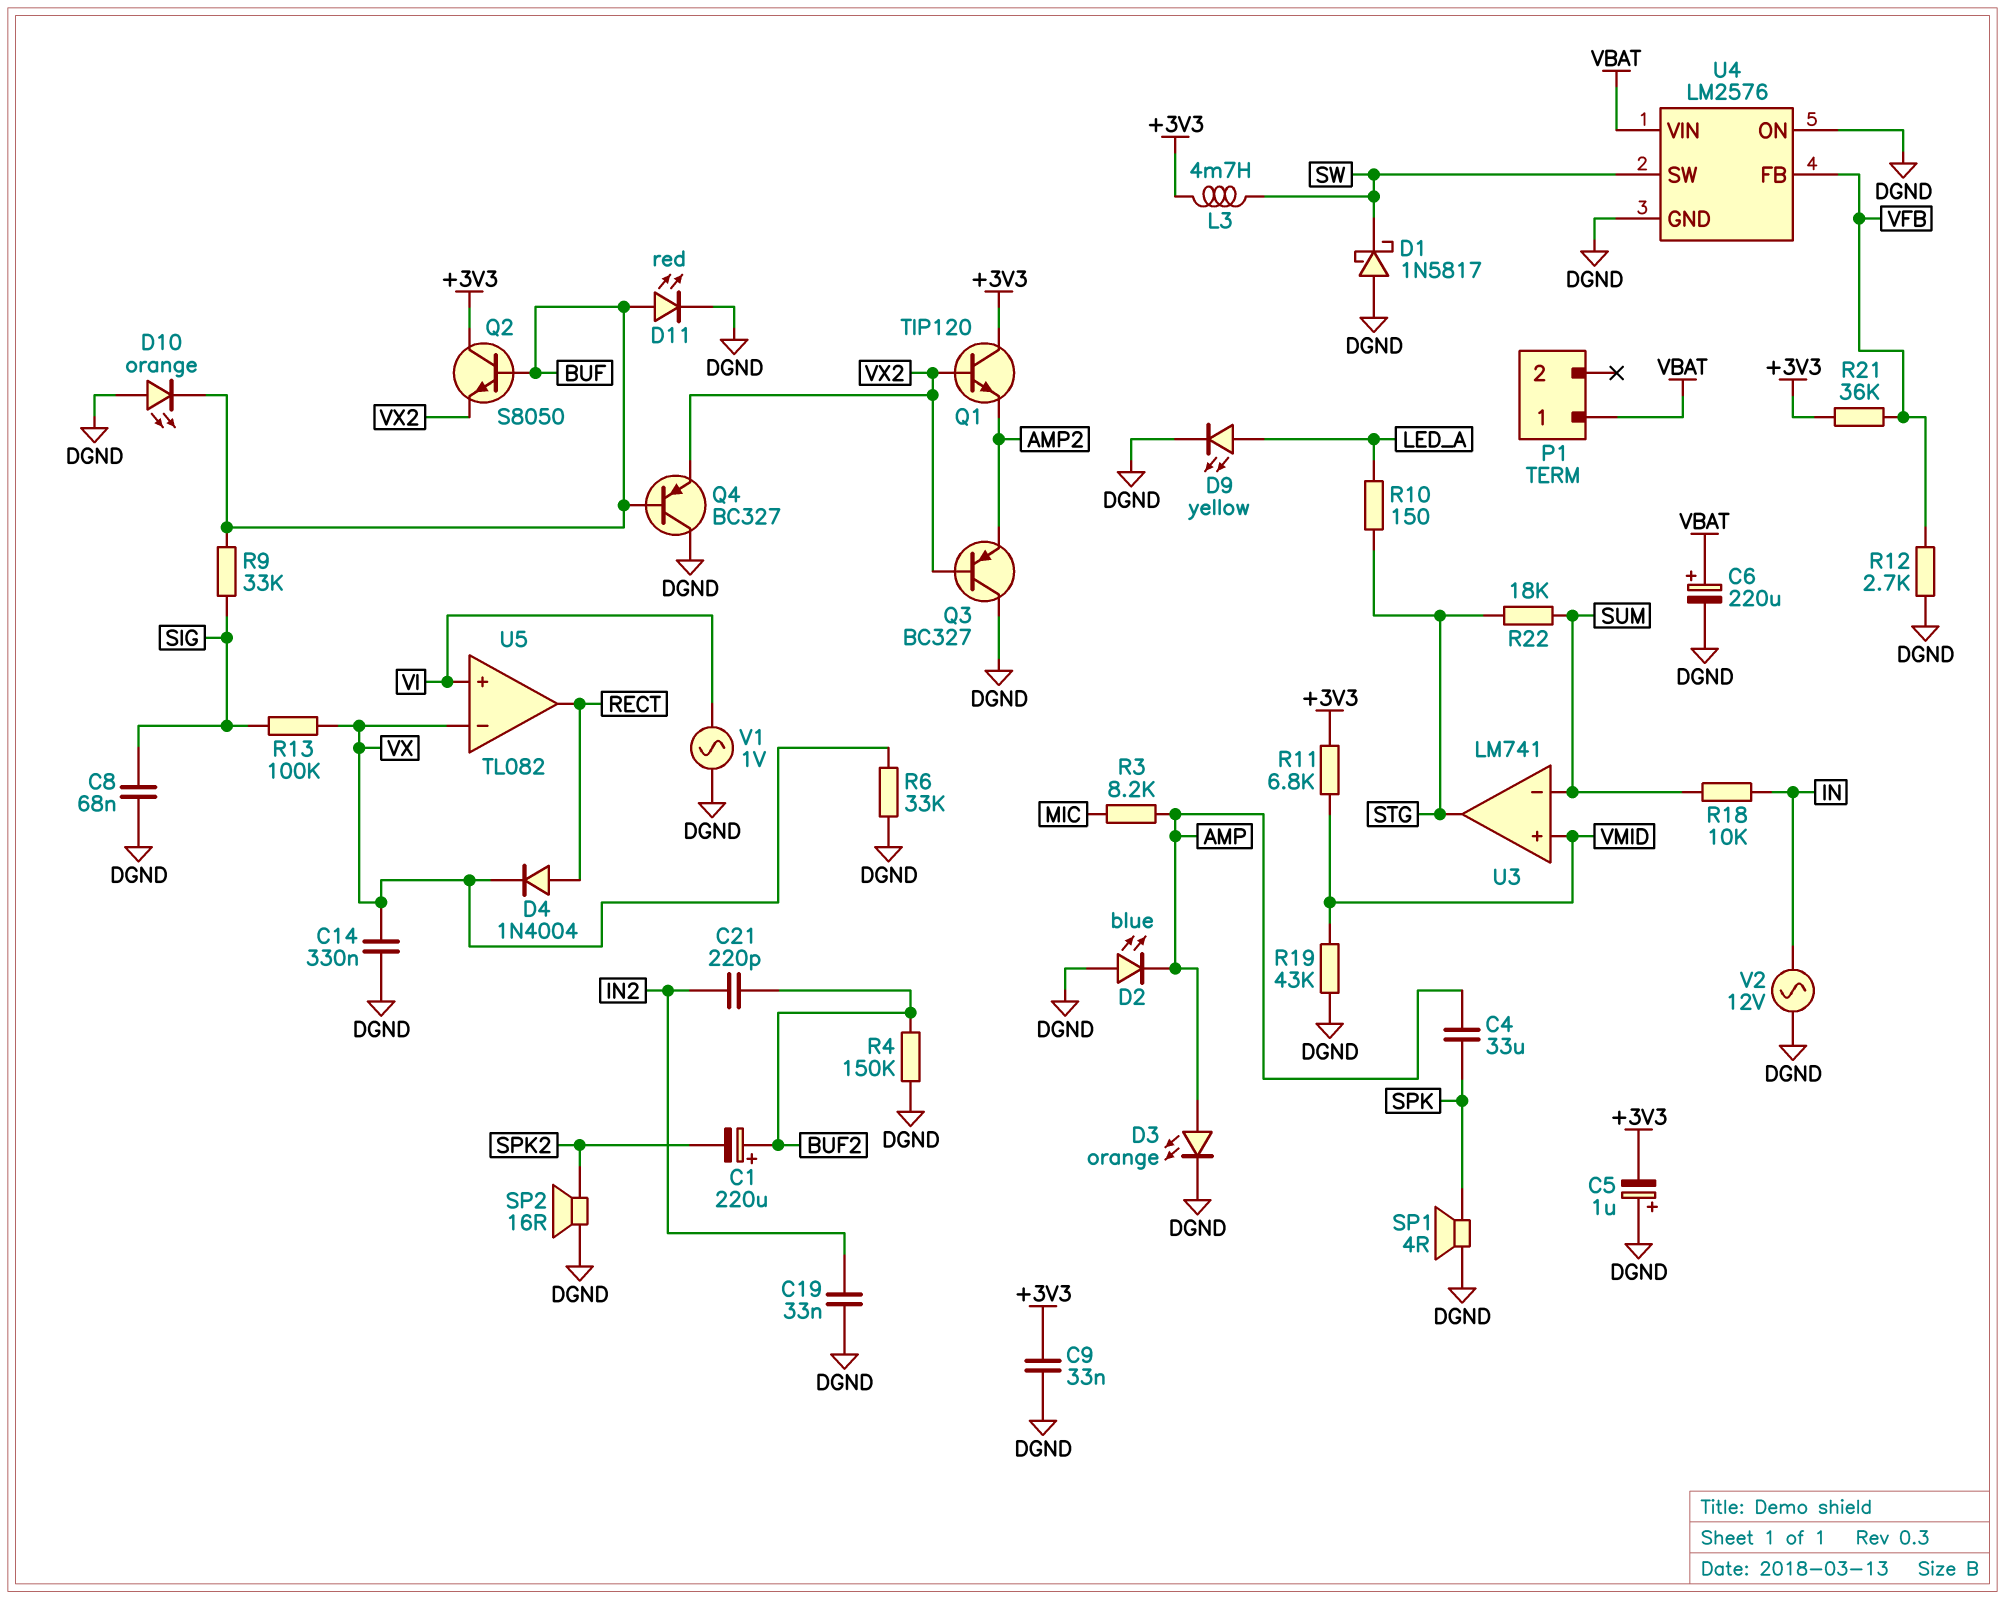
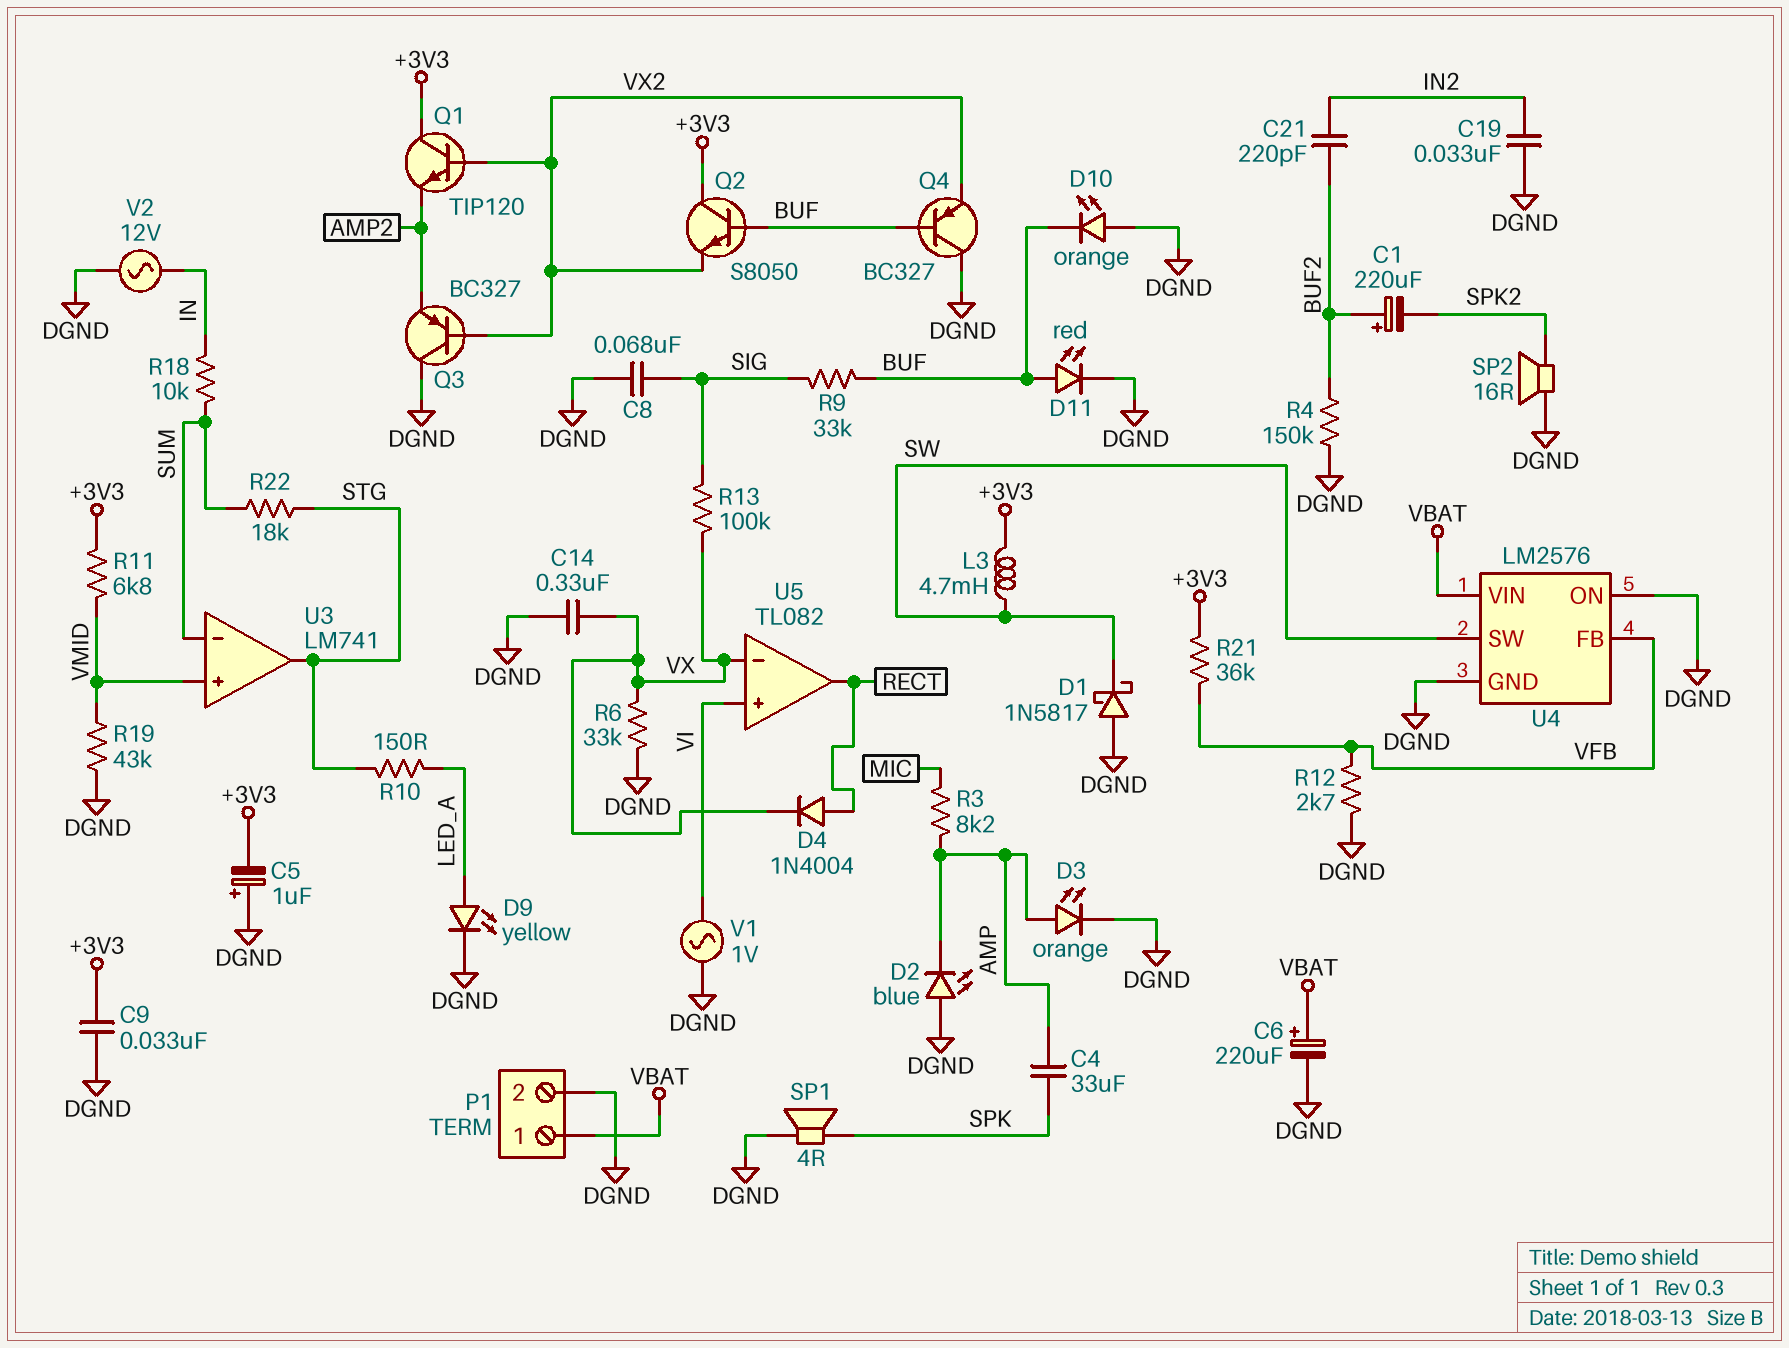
P1 pin 2: none -> DGND

